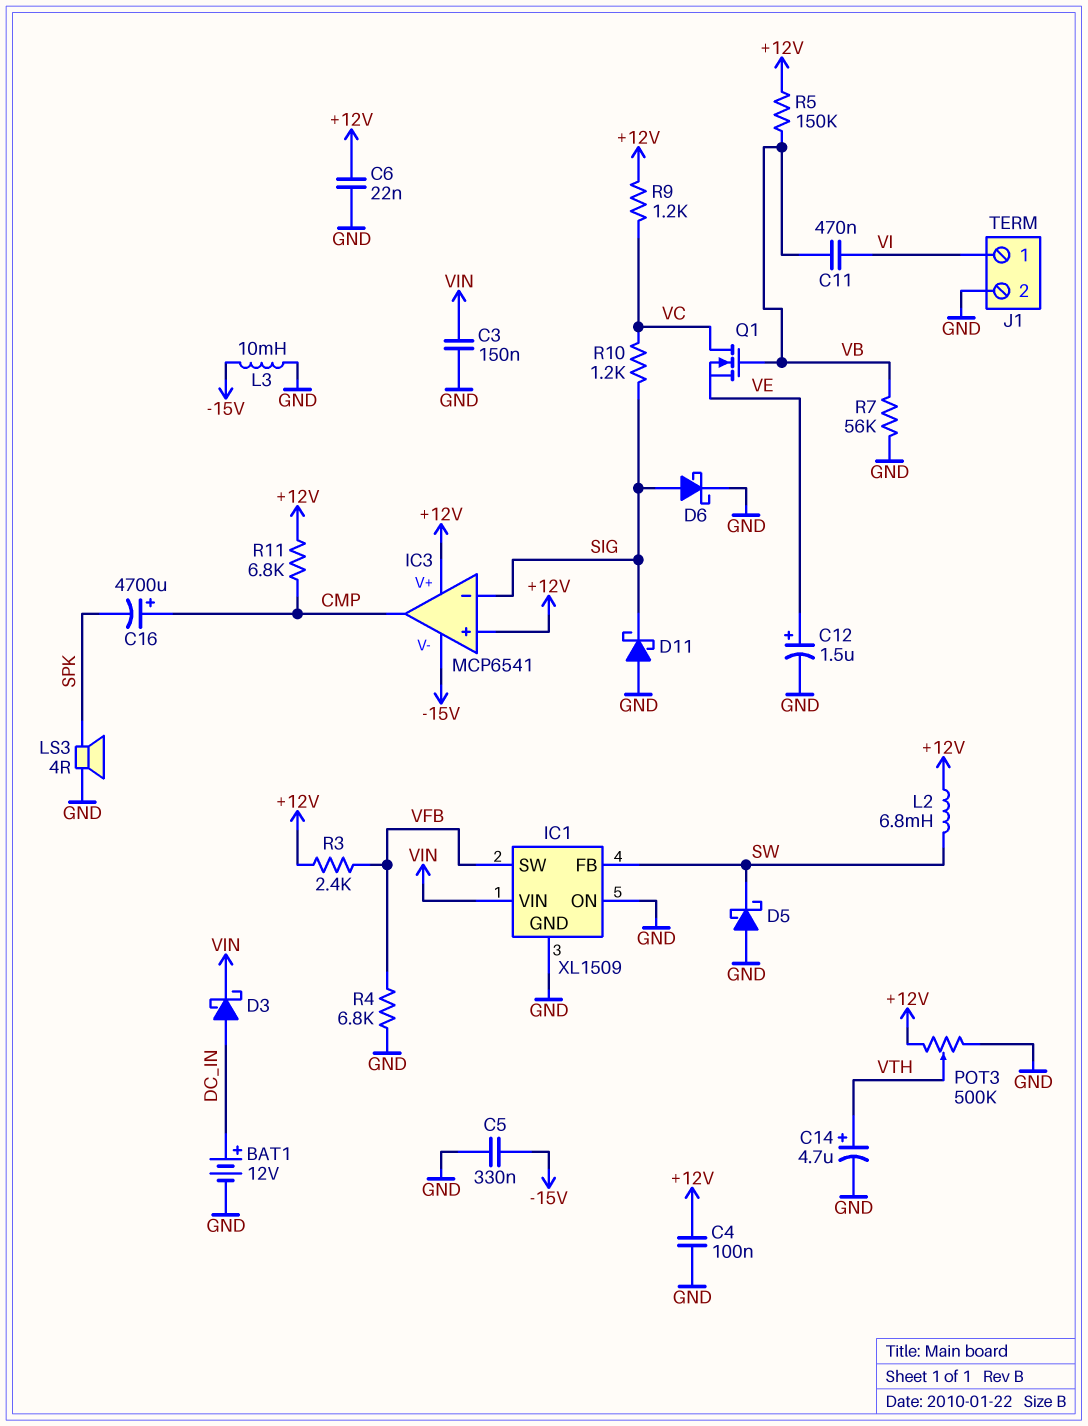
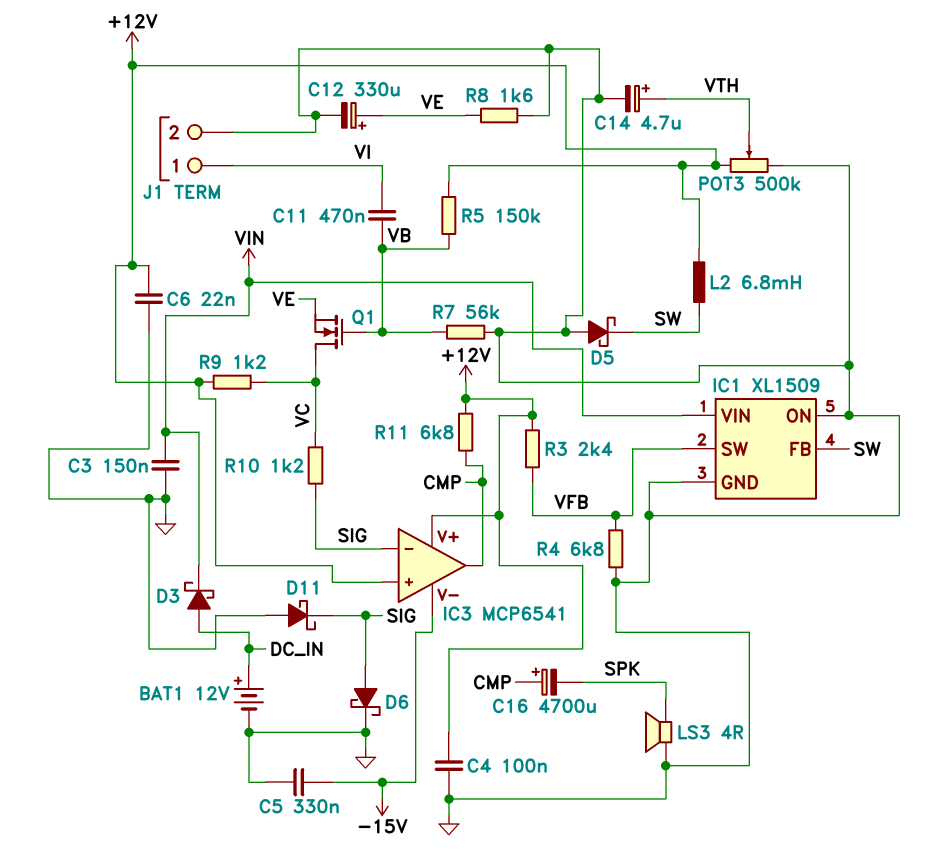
C12: 1.5uF (plus VE, minus GND) -> 330uF (plus VE, minus GND)
L3: 10mH (-15V, GND) -> none
R8: none -> 1.6k (GND, VE)

